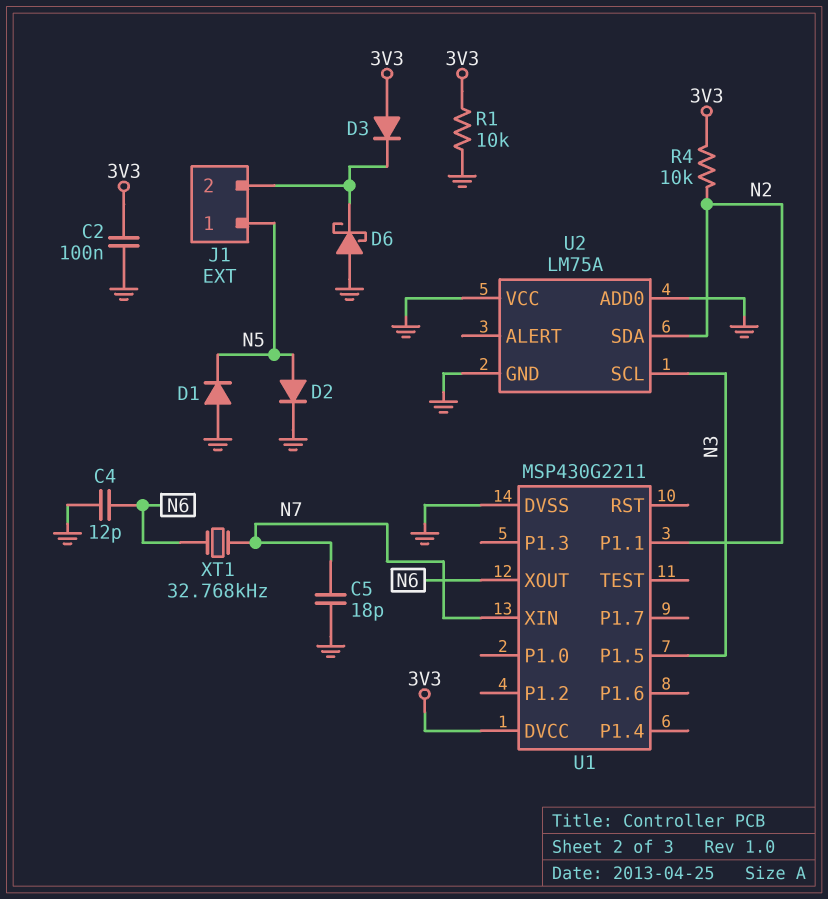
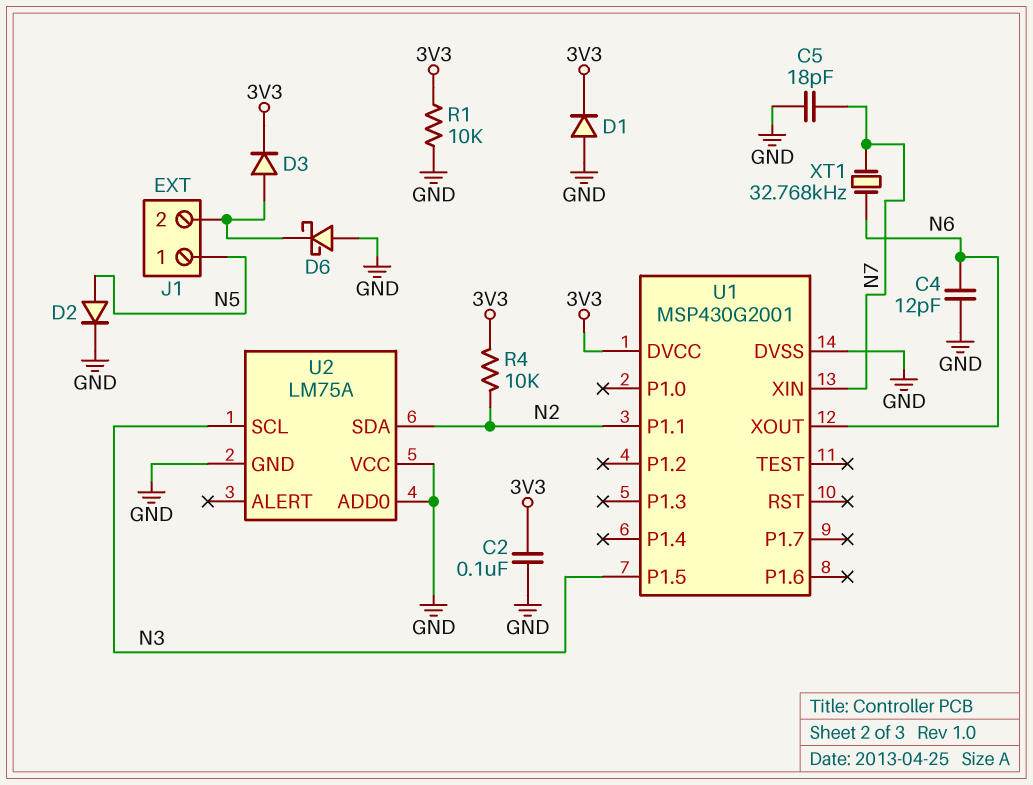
D1: diode (A GND, K N5) -> diode (A GND, K 3V3)
D3: diode (A 3V3, K J1/2) -> diode (A J1/2, K 3V3)
U1: MSP430G2211 -> MSP430G2001

